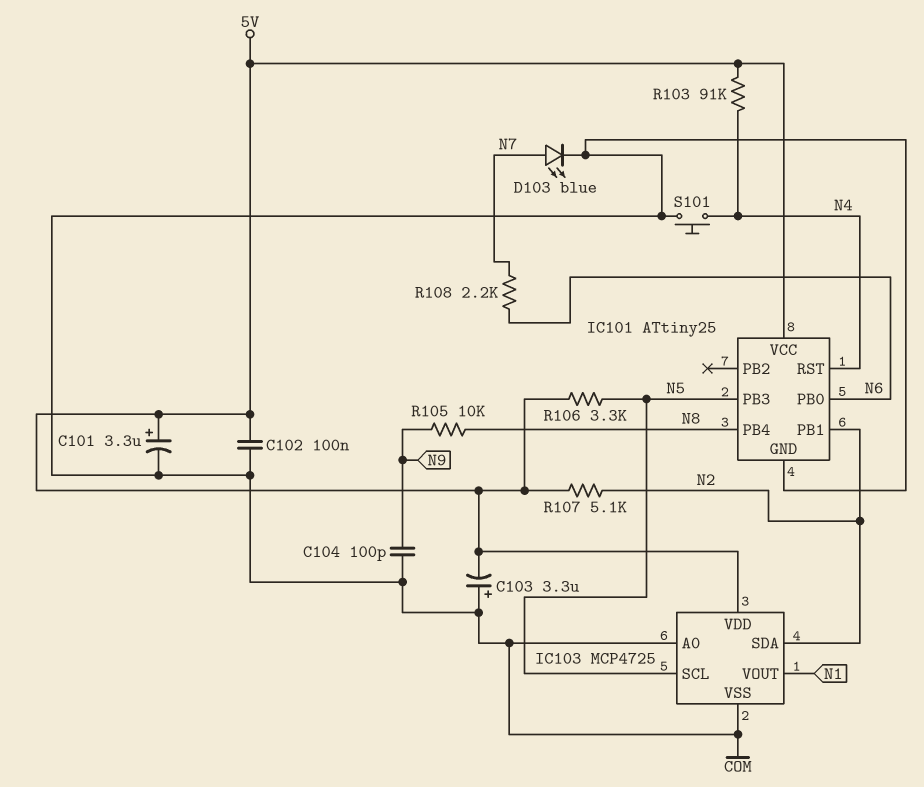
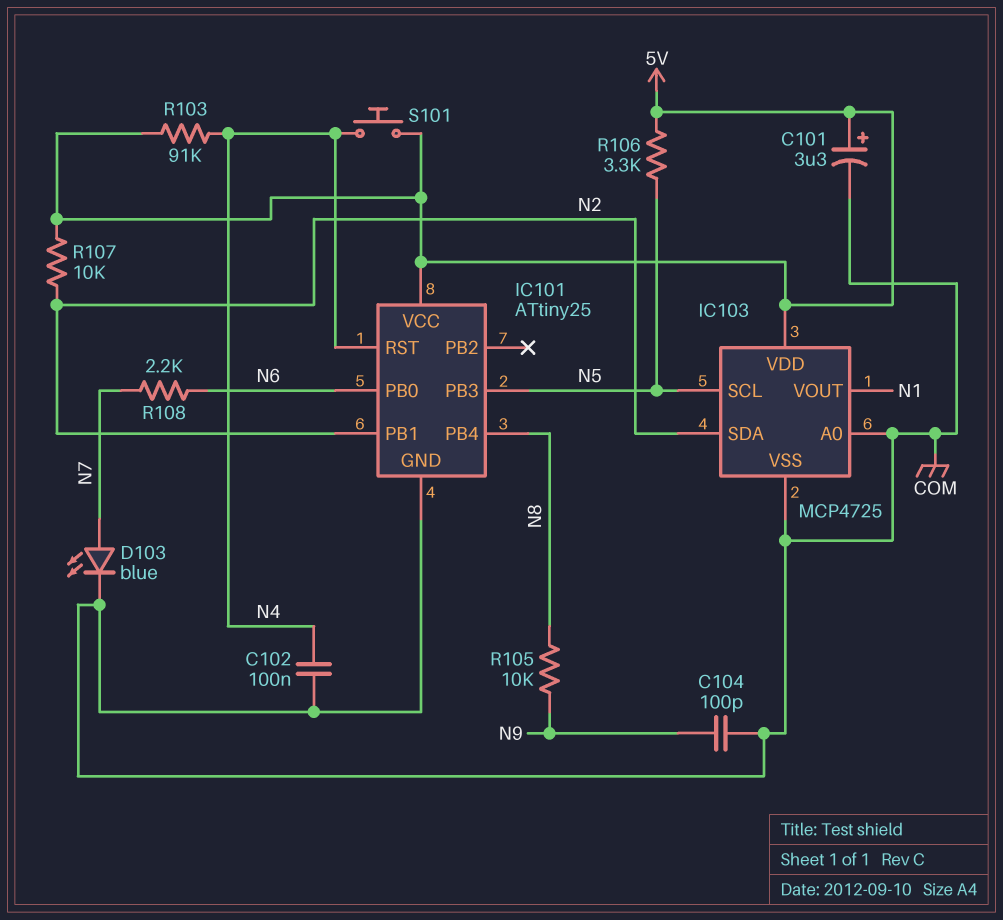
C102: 100nF (5V, COM) -> 100nF (COM, N4)
C103: 3.3uF (plus COM, minus 5V) -> none
R107: 5.1k (5V, N2) -> 10k (5V, N2)
S101: button (COM, N4) -> button (5V, N4)

